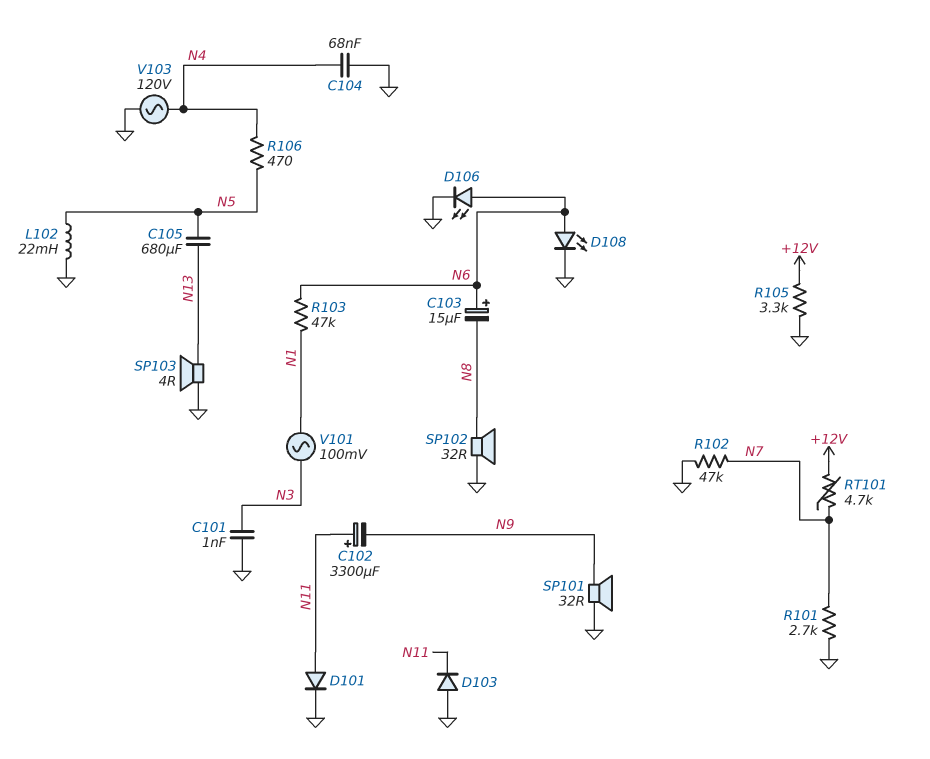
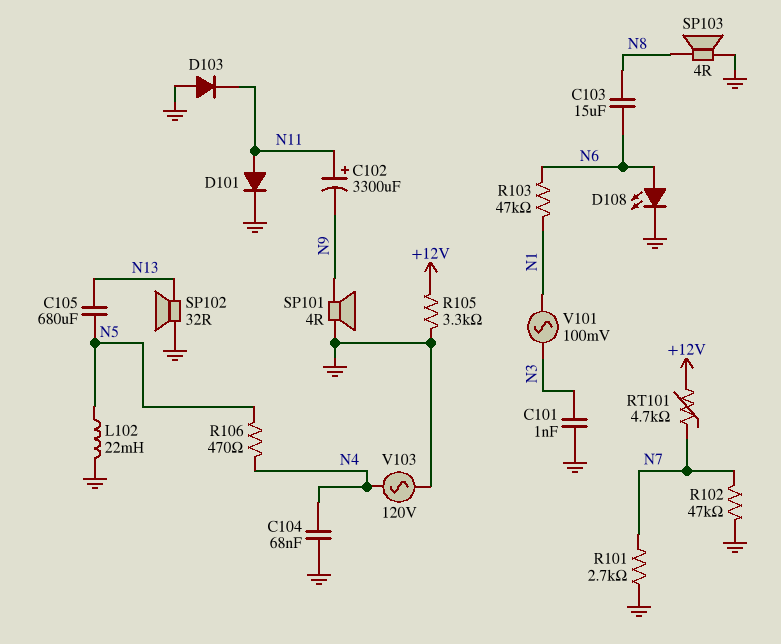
C103: 15uF (plus N6, minus N8) -> 15uF (N6, N8)
D106: LED (A N6, K GND) -> none
SP101: speaker 32R (GND, N9) -> speaker 4R (GND, N9)
SP102: speaker 32R (GND, N8) -> speaker 32R (GND, N13)
SP103: speaker 4R (GND, N13) -> speaker 4R (GND, N8)

